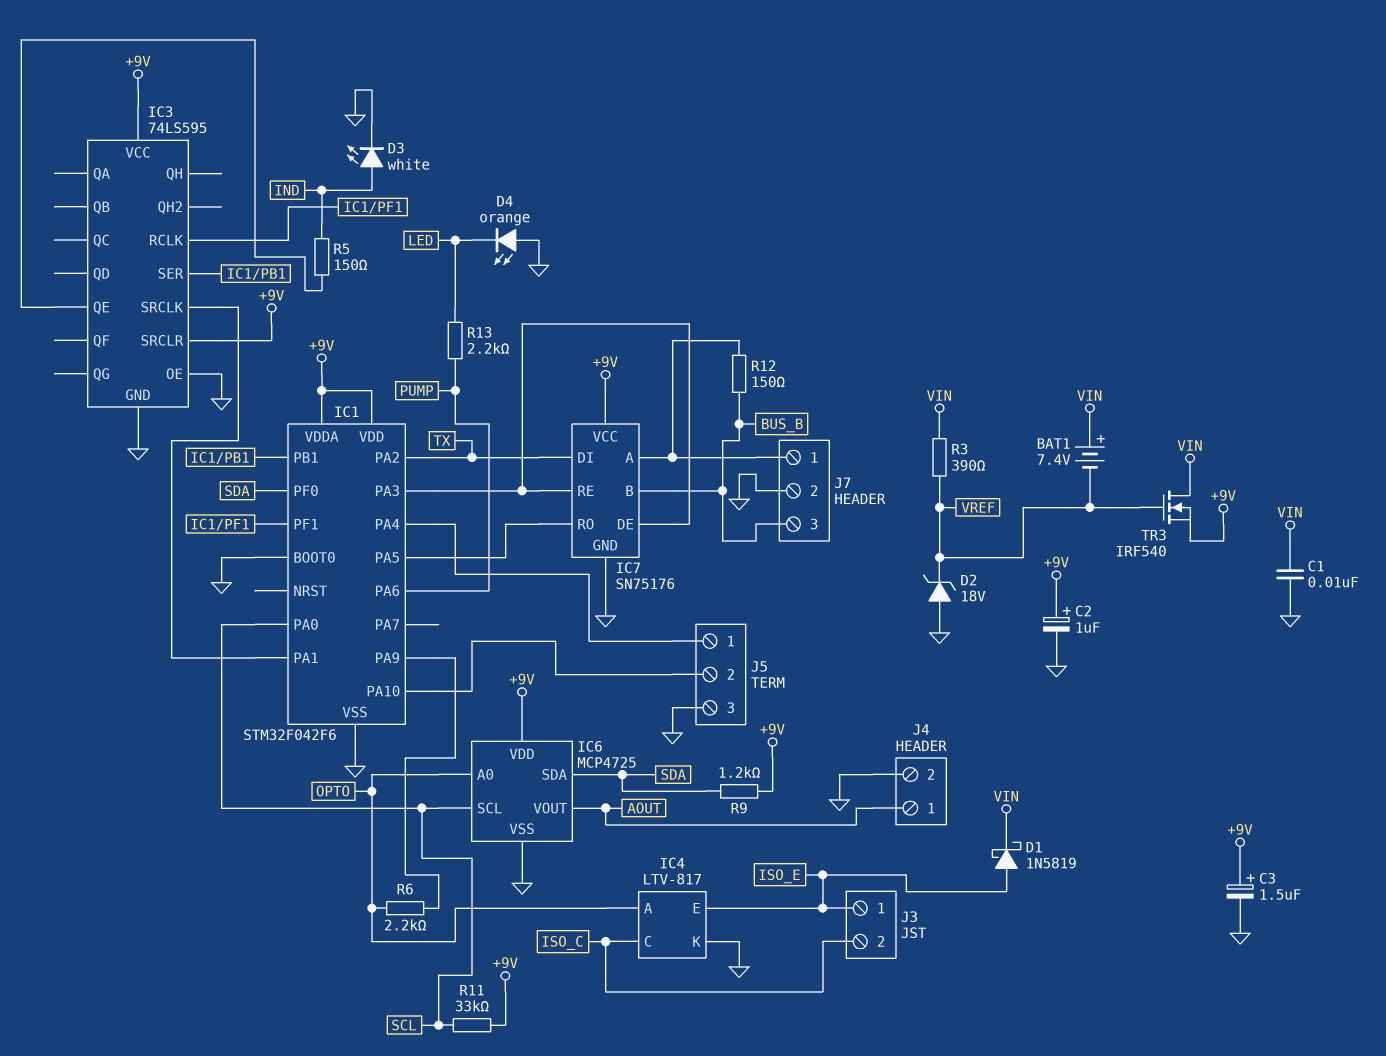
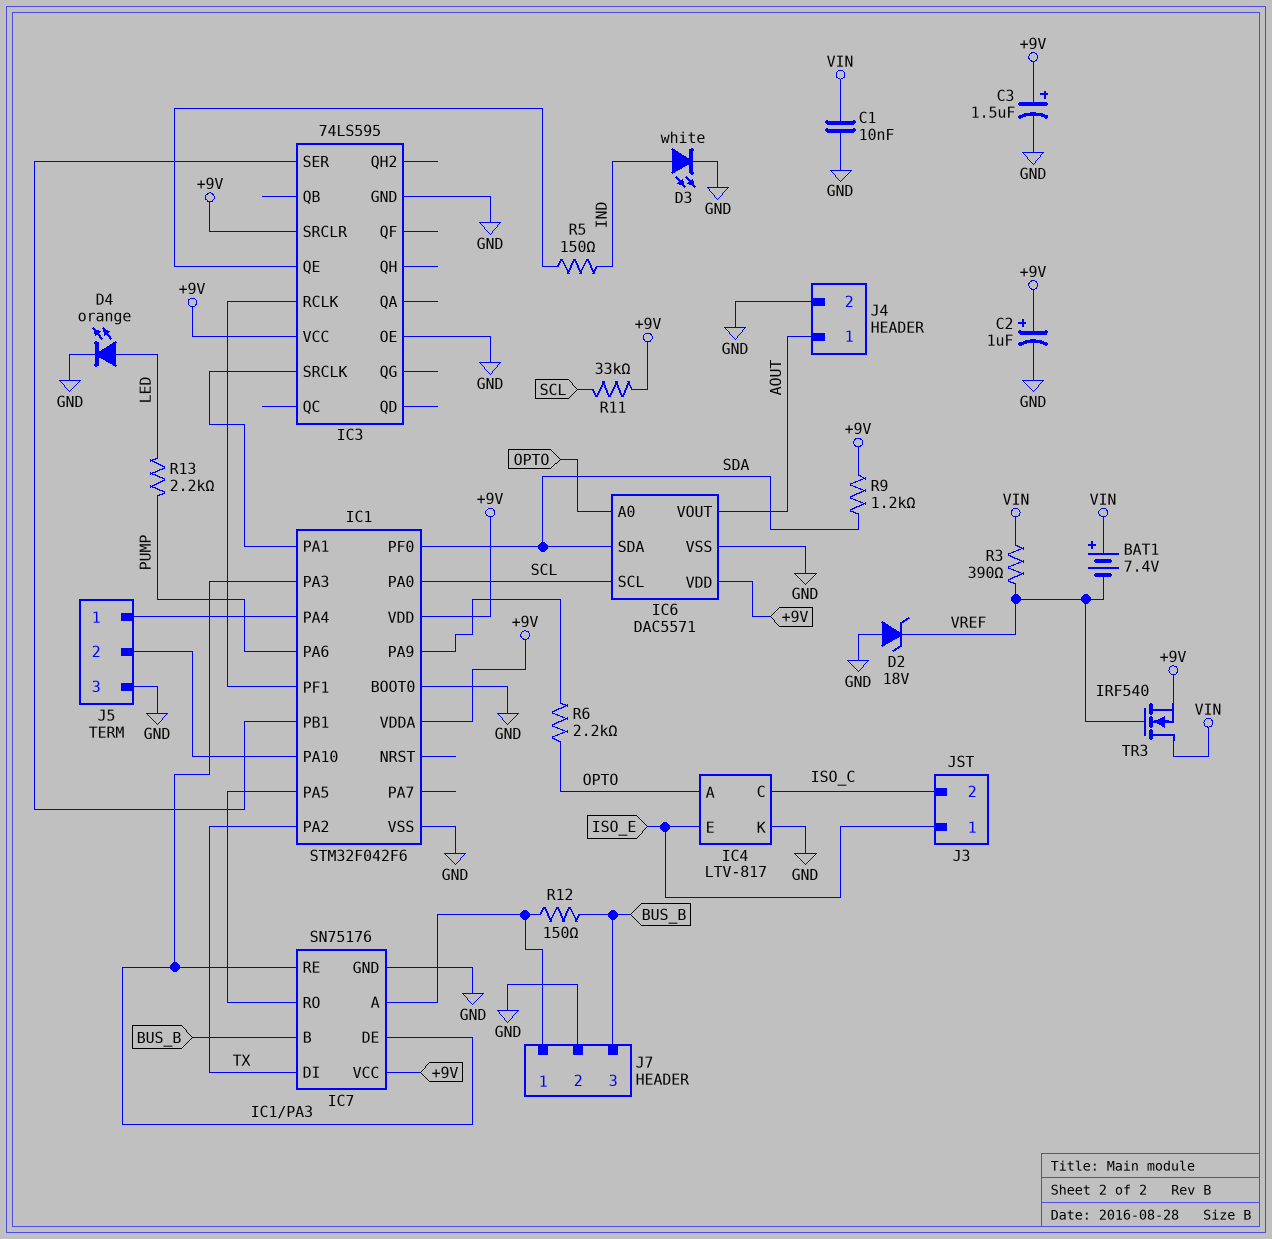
D1: schottky 1N5819 (A ISO_E, K VIN) -> none
D4: LED orange (A GND, K LED) -> LED orange (A LED, K GND)
IC6: MCP4725 -> DAC5571

